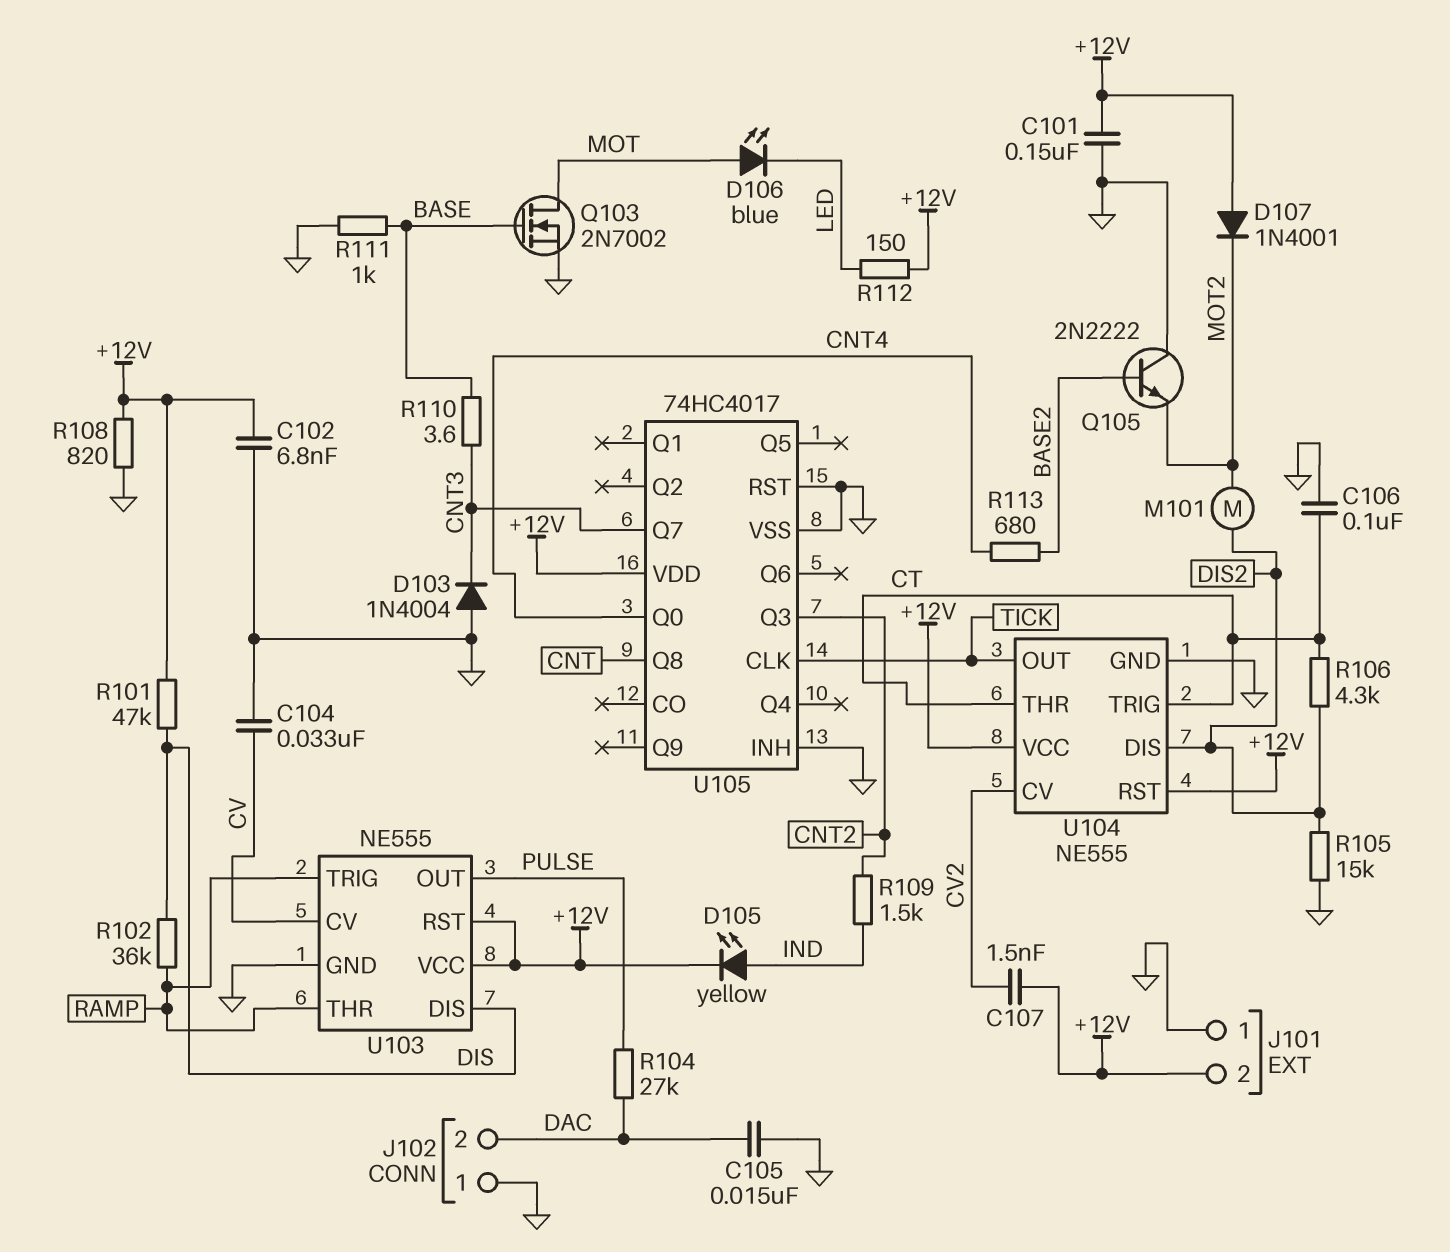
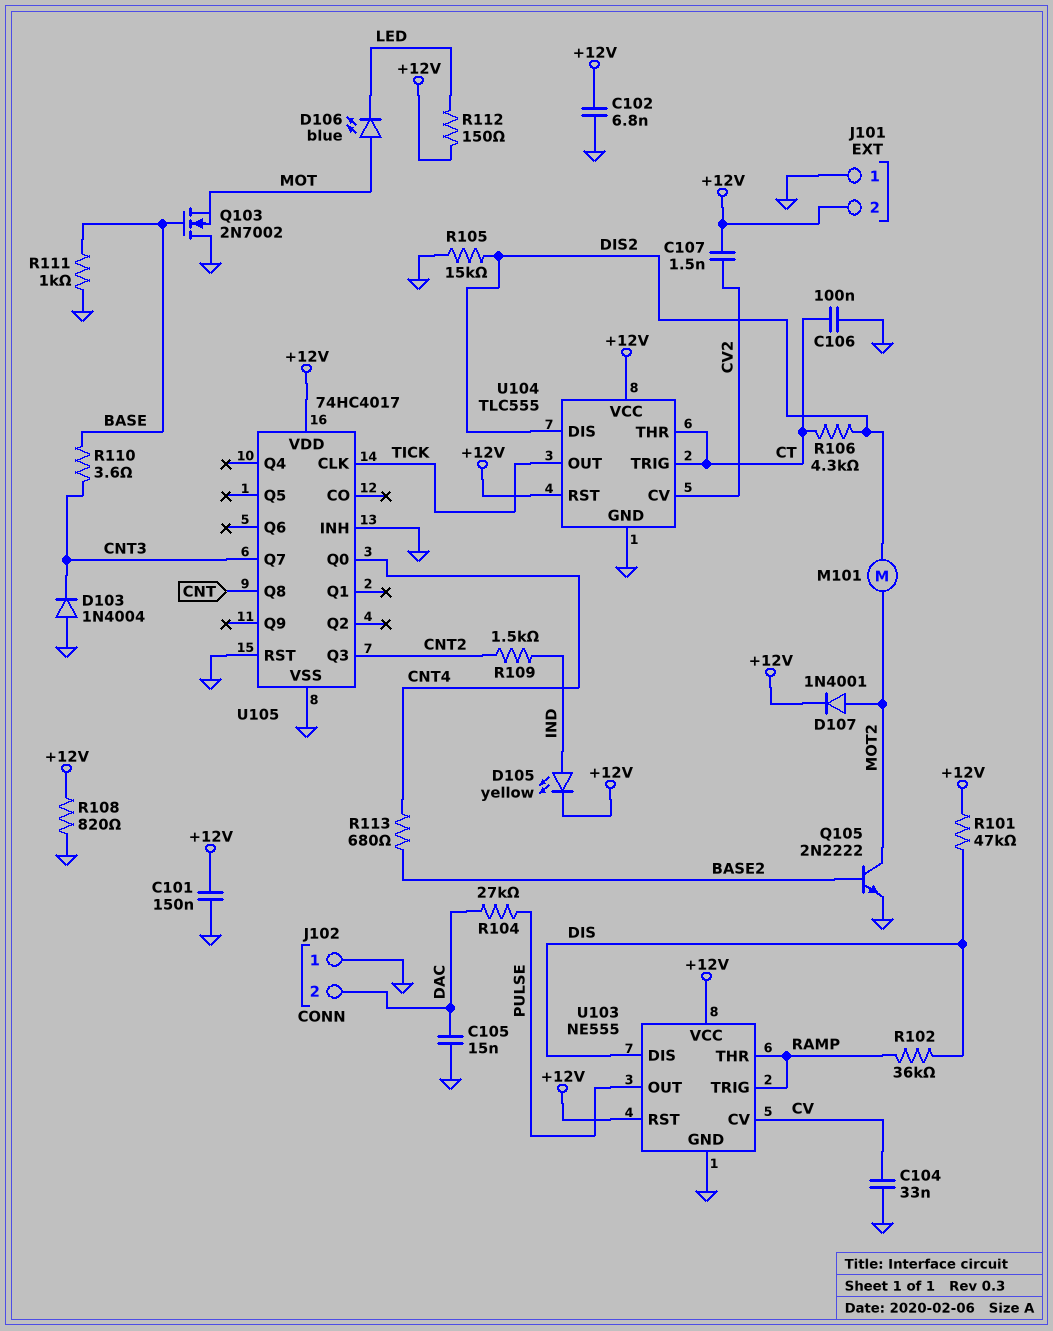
D107: diode 1N4001 (A +12V, K MOT2) -> diode 1N4001 (A MOT2, K +12V)
Q103: NMOS 2N7002 (G BASE, D MOT, S GND) -> NMOS 2N7002 (G BASE, D GND, S MOT)
Q105: NPN 2N2222 (B BASE2, C GND, E MOT2) -> NPN 2N2222 (B BASE2, C MOT2, E GND)
U104: NE555 -> TLC555

